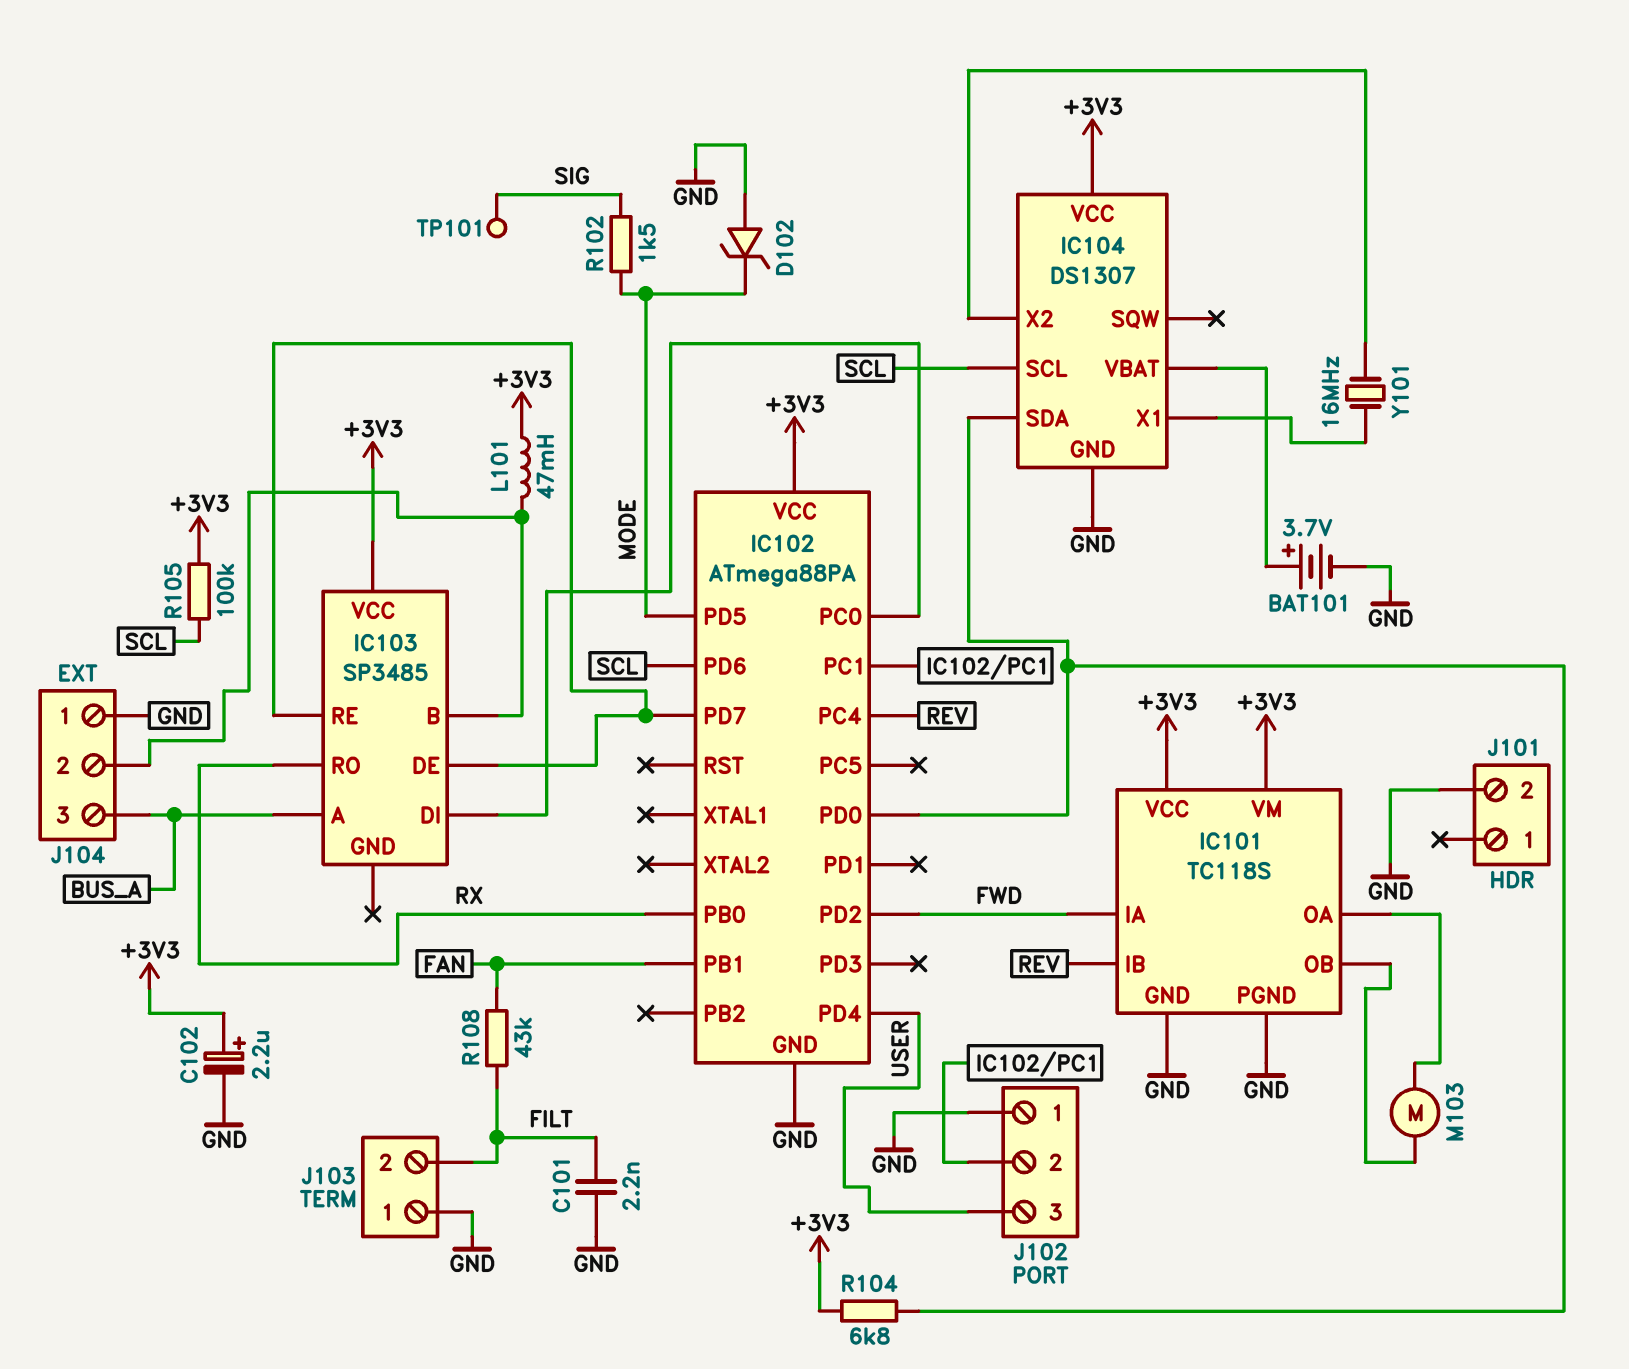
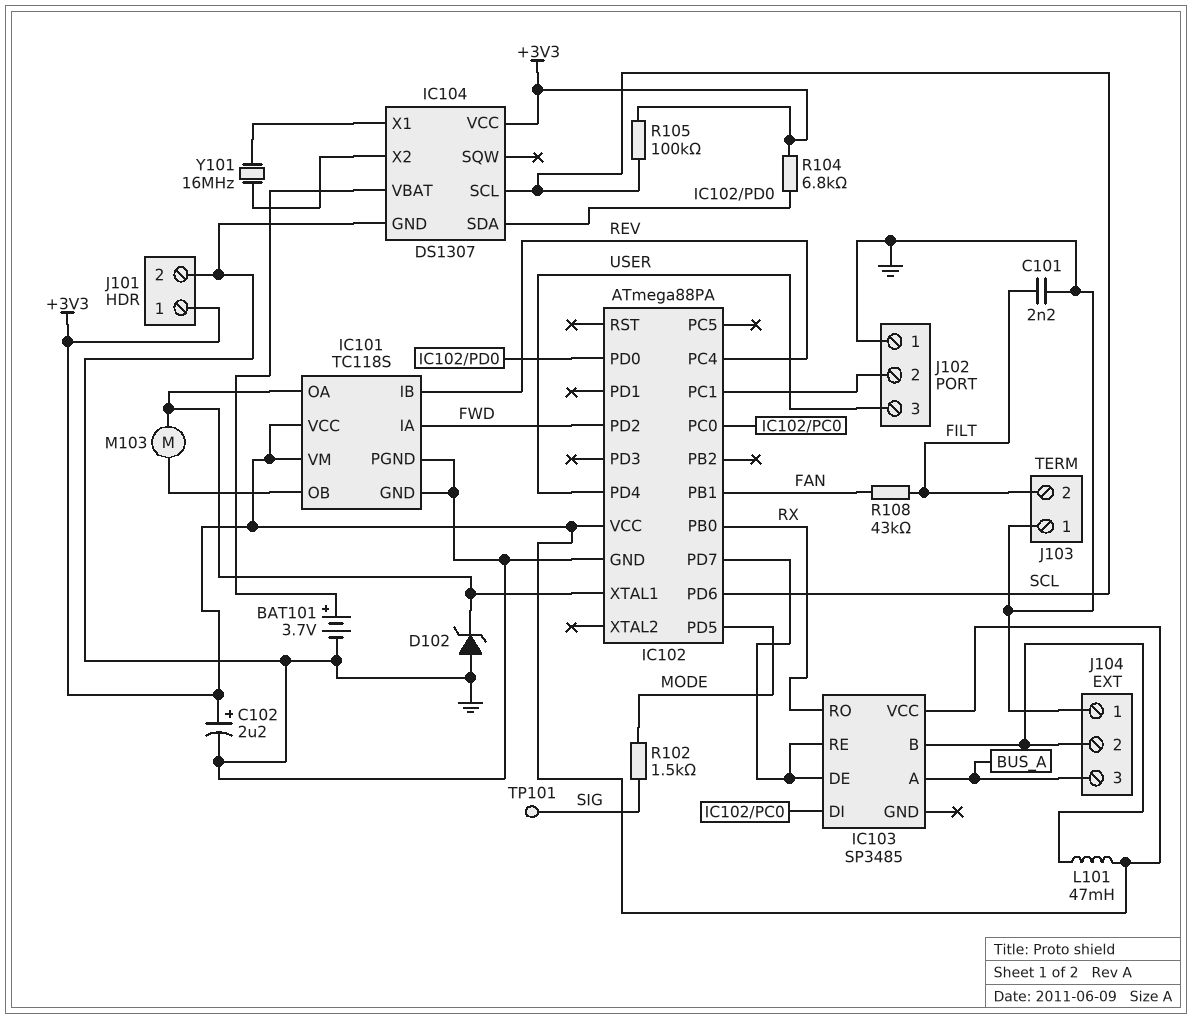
D102: zener (A GND, K MODE) -> zener (A GND, K IC101/OA)
IC102 pin XTAL1: none -> IC101/OA
J101 pin 1: none -> +3V3

